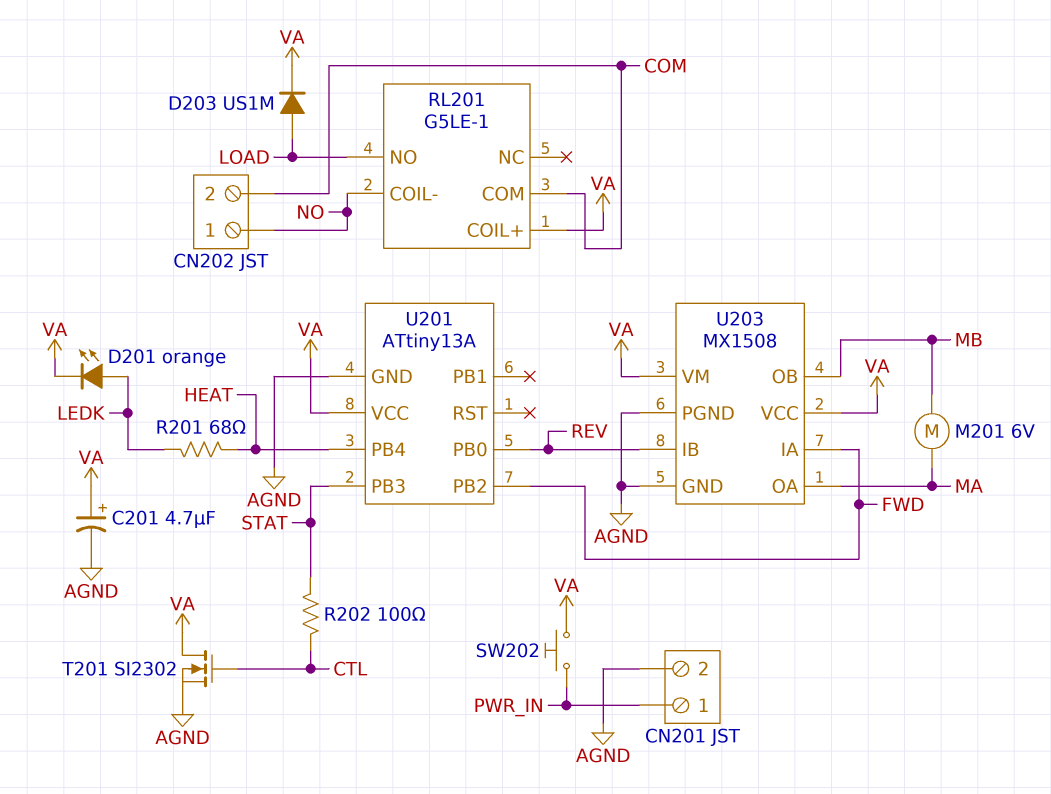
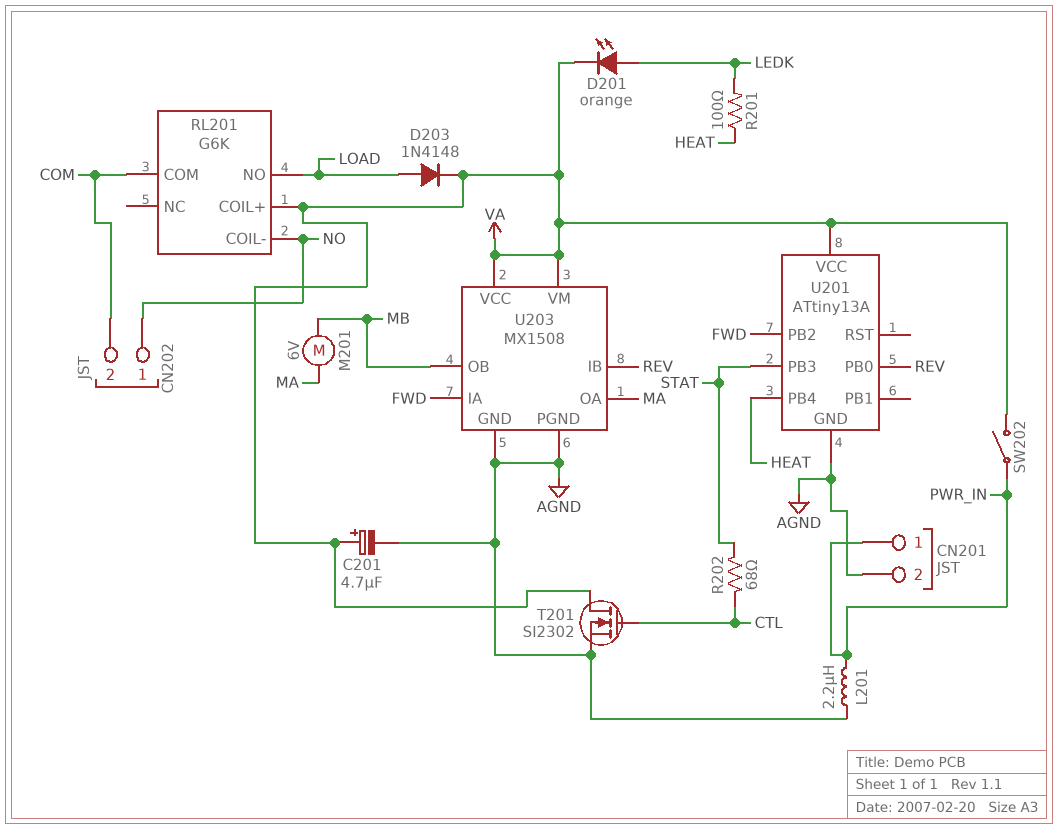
D203: diode US1M (A LOAD, K VA) -> diode 1N4148 (A LOAD, K VA)
L201: none -> 2.2uH (AGND, PWR_IN)
R201: 68 (HEAT, LEDK) -> 100 (HEAT, LEDK)
R202: 100 (CTL, STAT) -> 68 (CTL, STAT)
RL201: G5LE-1 -> G6K
SW202: button (PWR_IN, VA) -> switch (PWR_IN, VA)

